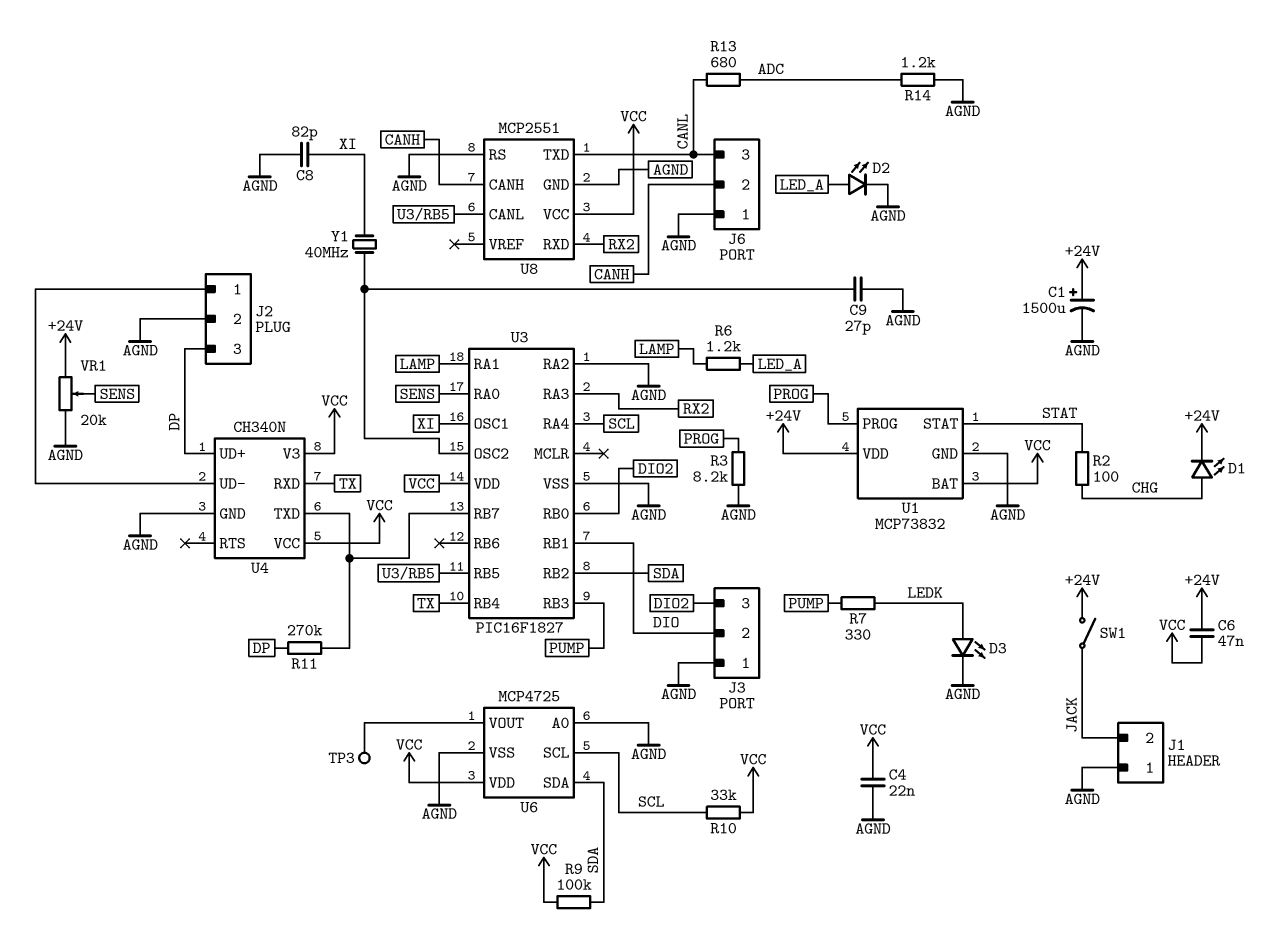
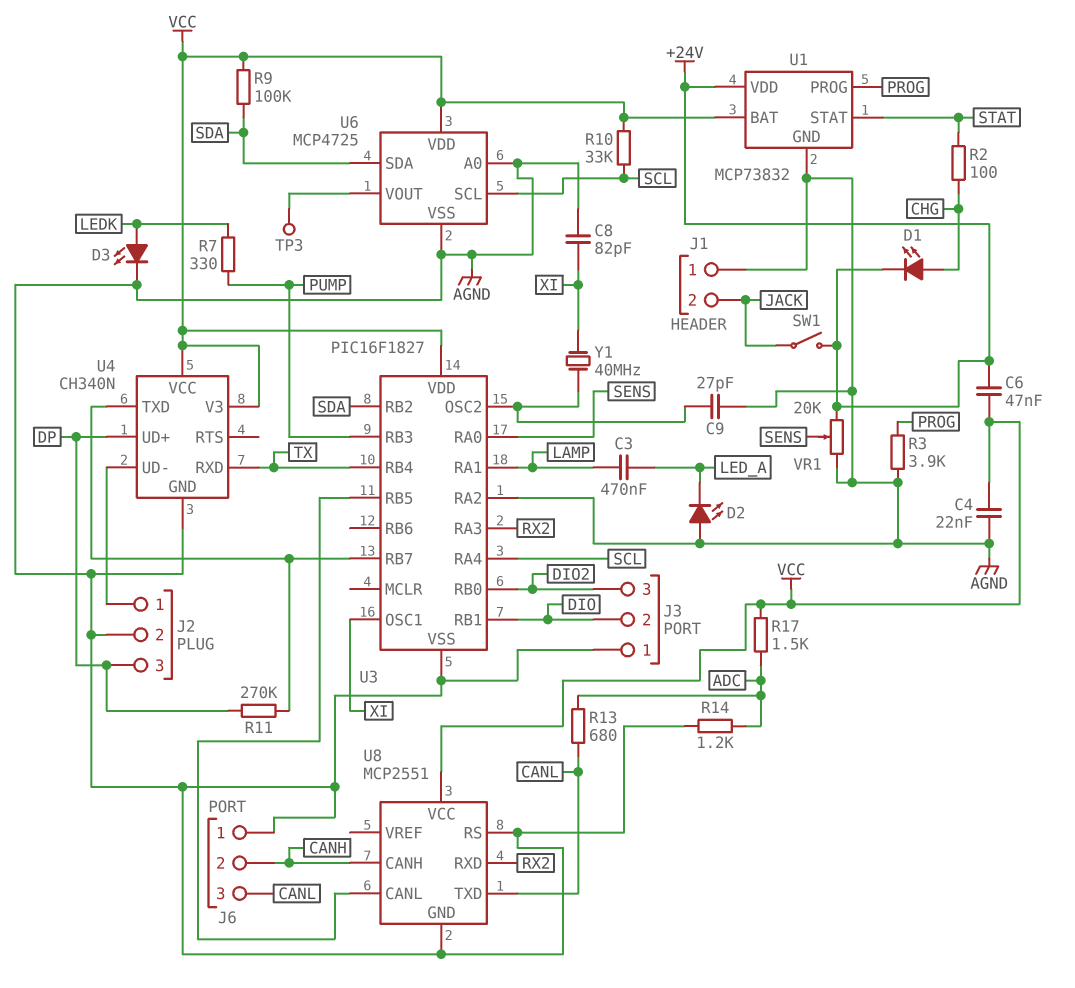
C1: 1500uF (plus +24V, minus AGND) -> none
C3: none -> 470nF (LAMP, LED_A)
D2: LED (A LED_A, K AGND) -> LED (A AGND, K LED_A)
R3: 8.2k (AGND, PROG) -> 3.9k (AGND, PROG)
R6: 1.2k (LAMP, LED_A) -> none
R17: none -> 1.5k (ADC, VCC)

